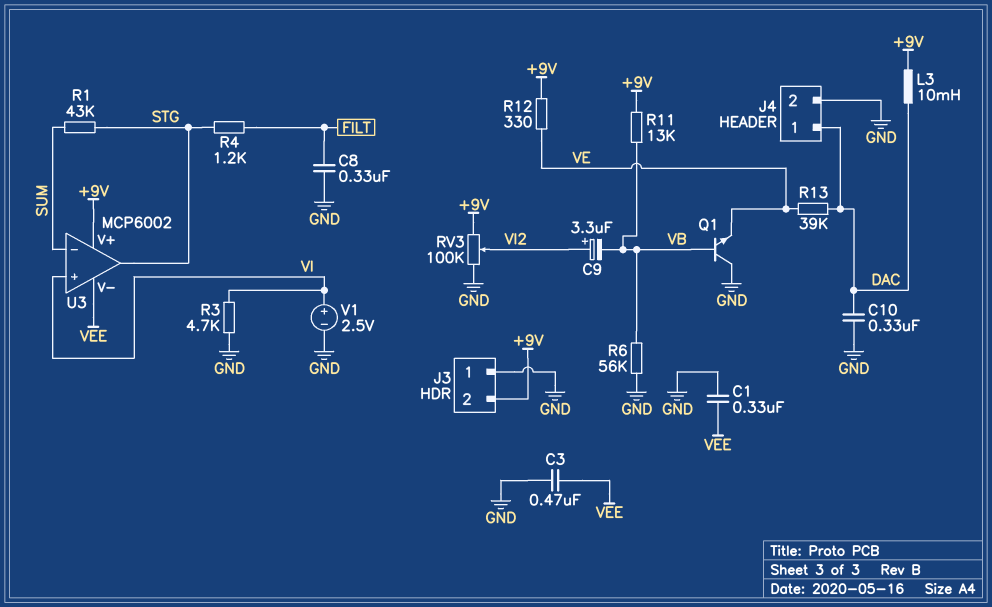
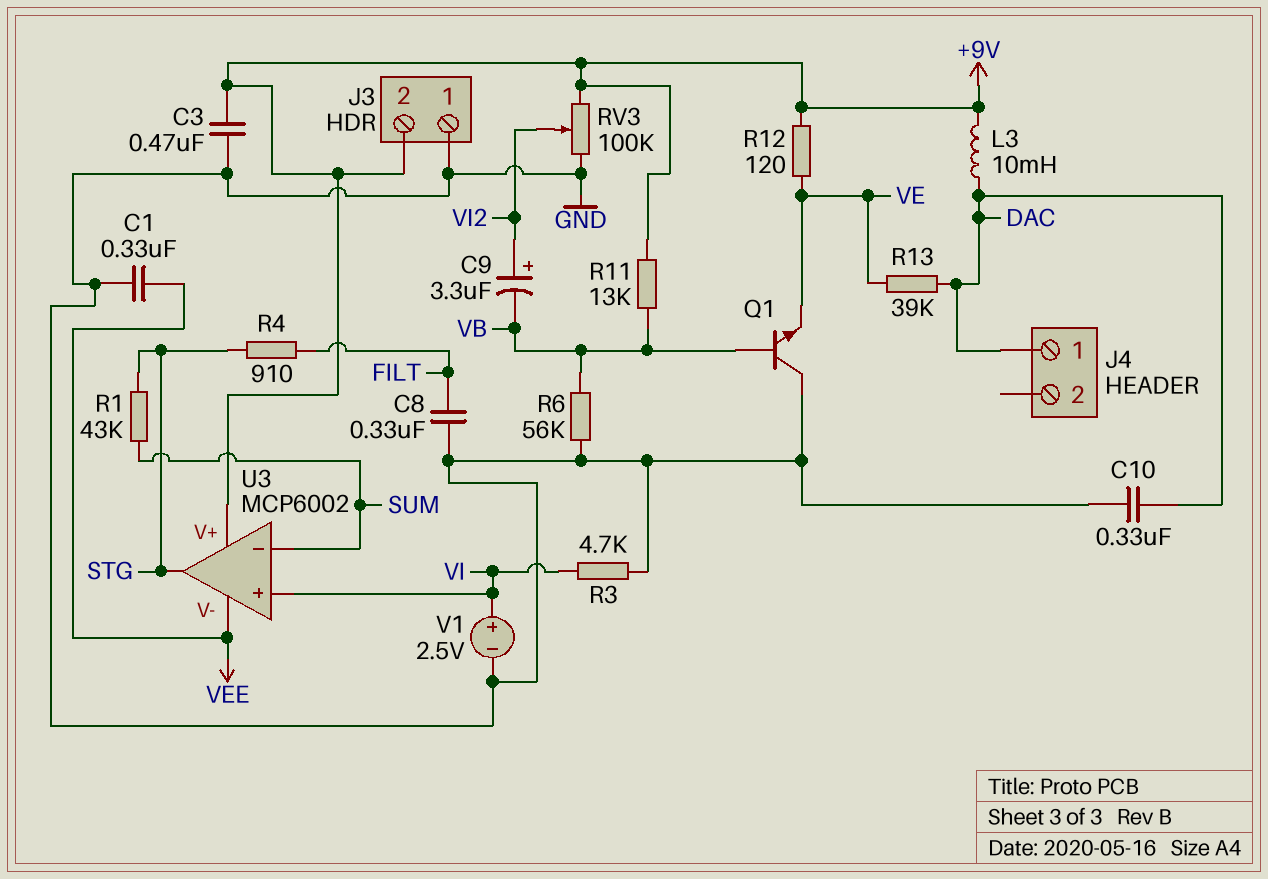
C3: 470nF (GND, VEE) -> 470nF (+9V, GND)
J4 pin 2: GND -> none
R4: 1.2k (FILT, STG) -> 910 (FILT, STG)
R12: 330 (+9V, VE) -> 120 (+9V, VE)

